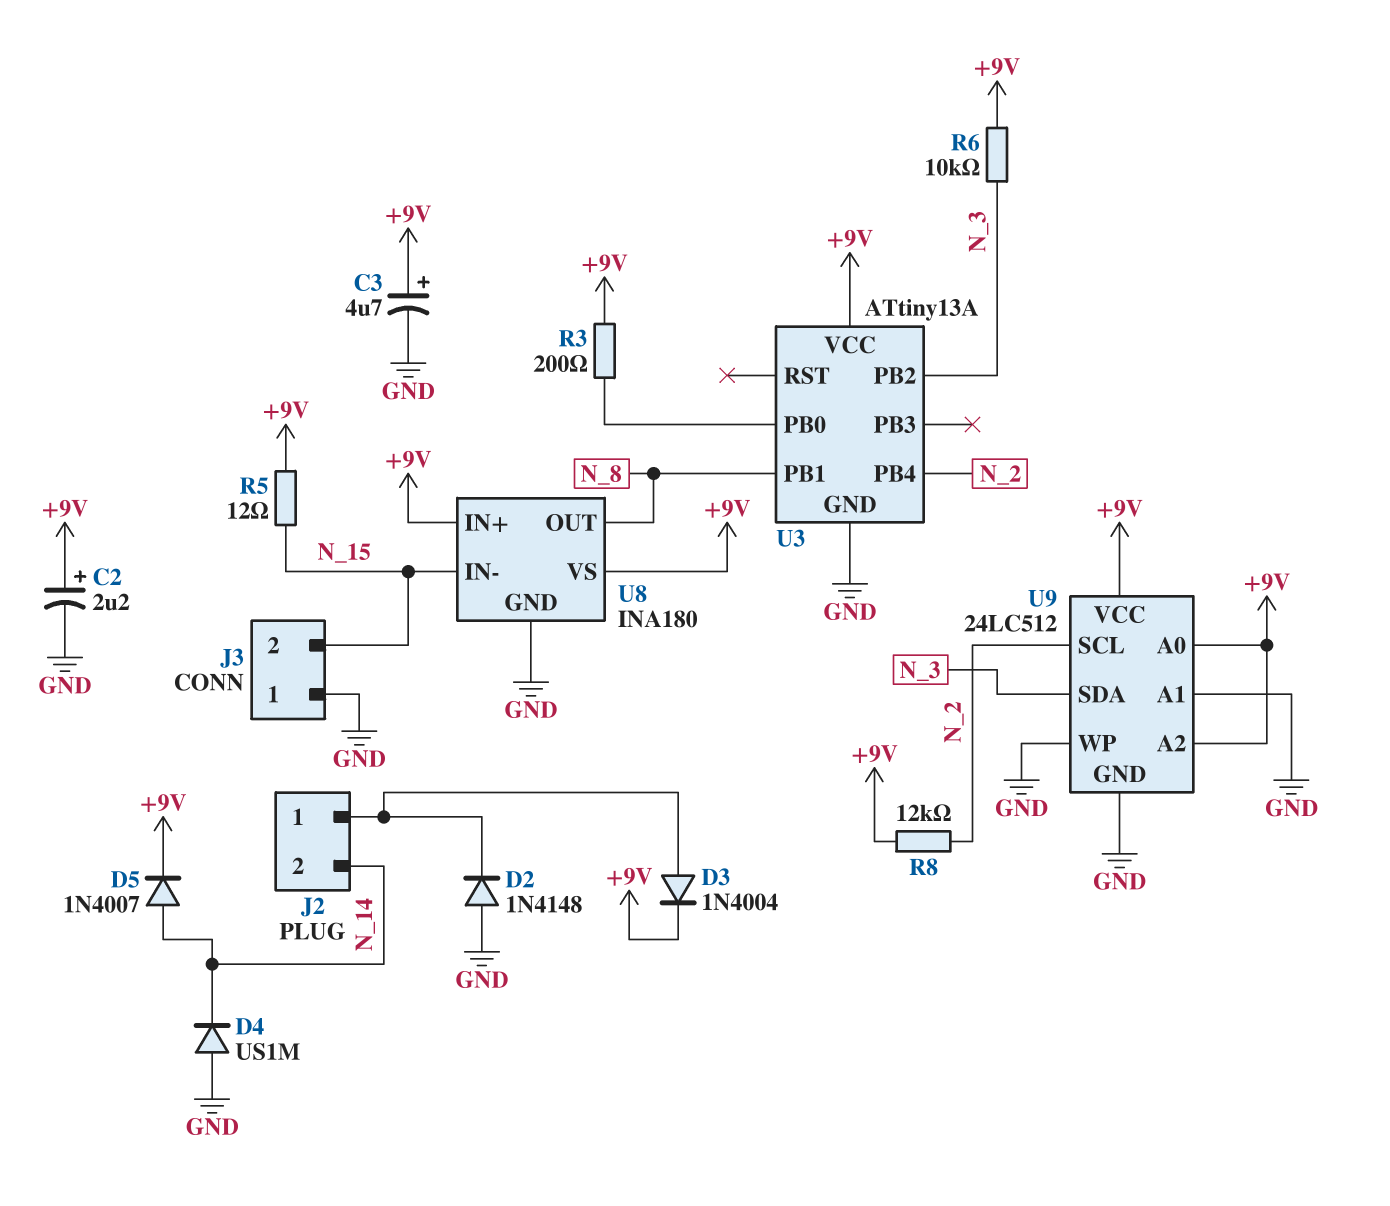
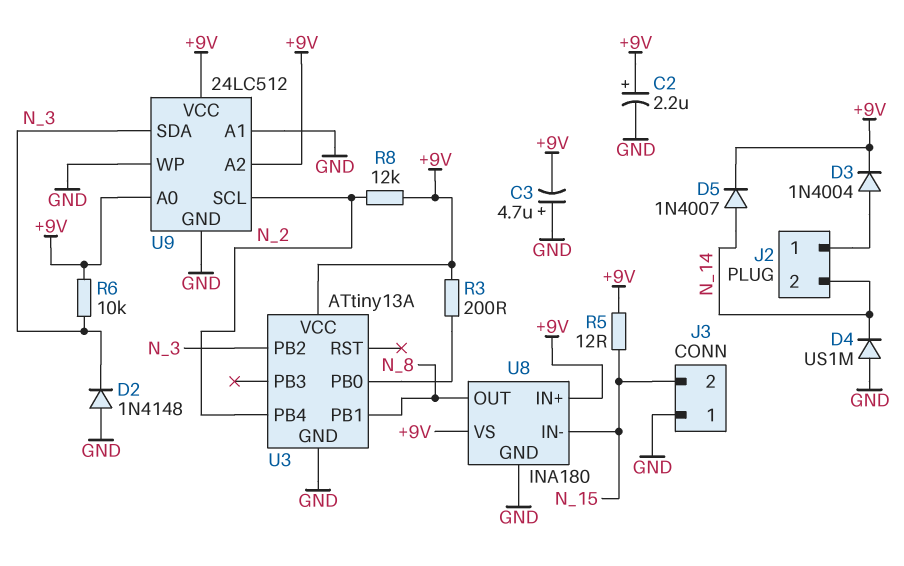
C3: 4.7uF (plus +9V, minus GND) -> 4.7uF (plus GND, minus +9V)
D2: diode 1N4148 (A GND, K J2/1) -> diode 1N4148 (A GND, K N_3)

